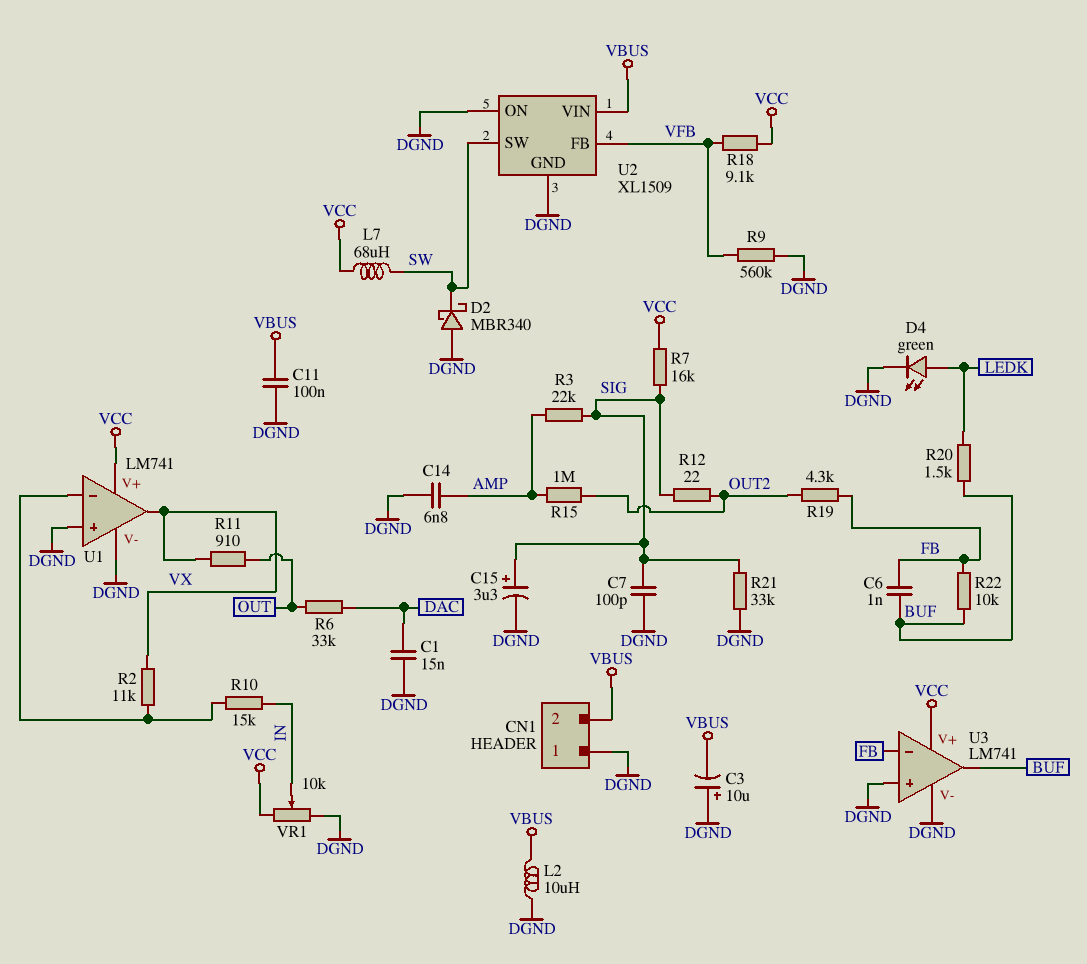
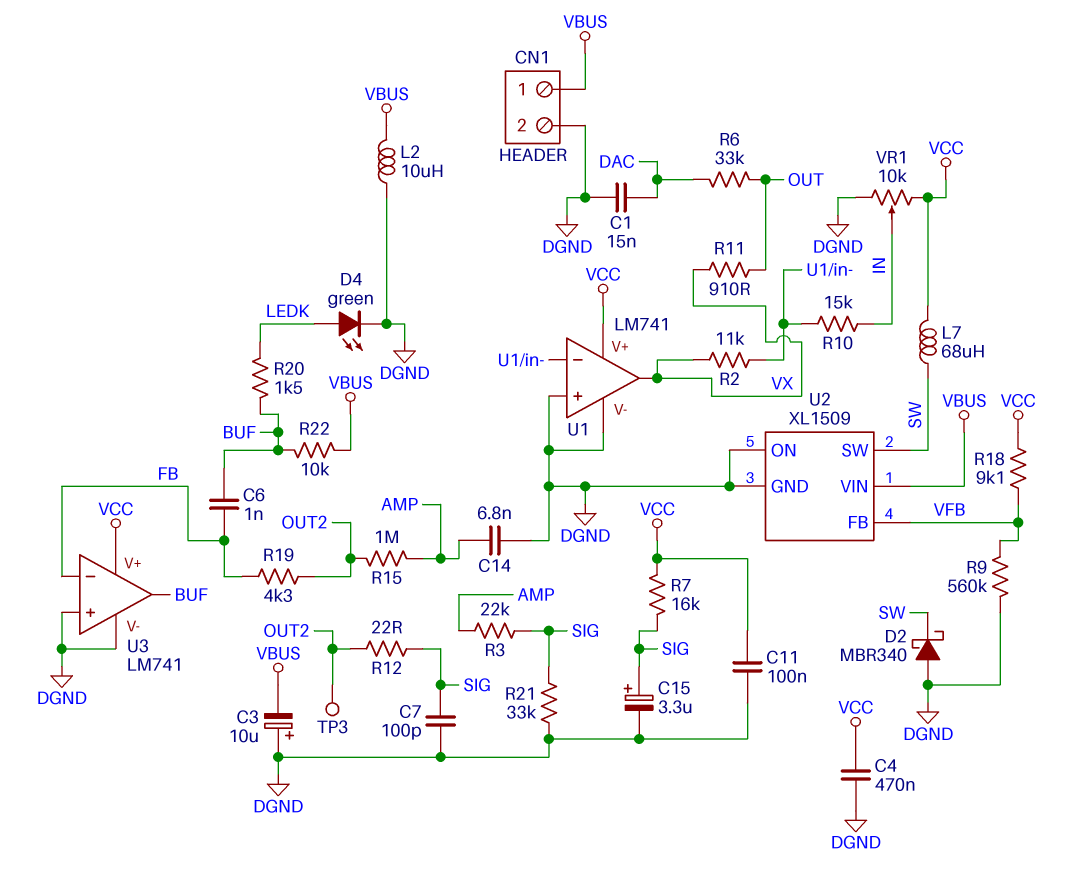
C4: none -> 470nF (DGND, VCC)
C11: 100nF (DGND, VBUS) -> 100nF (DGND, VCC)
CN1 pin 1: DGND -> VBUS
CN1 pin 2: VBUS -> DGND
R22: 10k (BUF, FB) -> 10k (BUF, VBUS)
TP3: none -> test point (OUT2)

